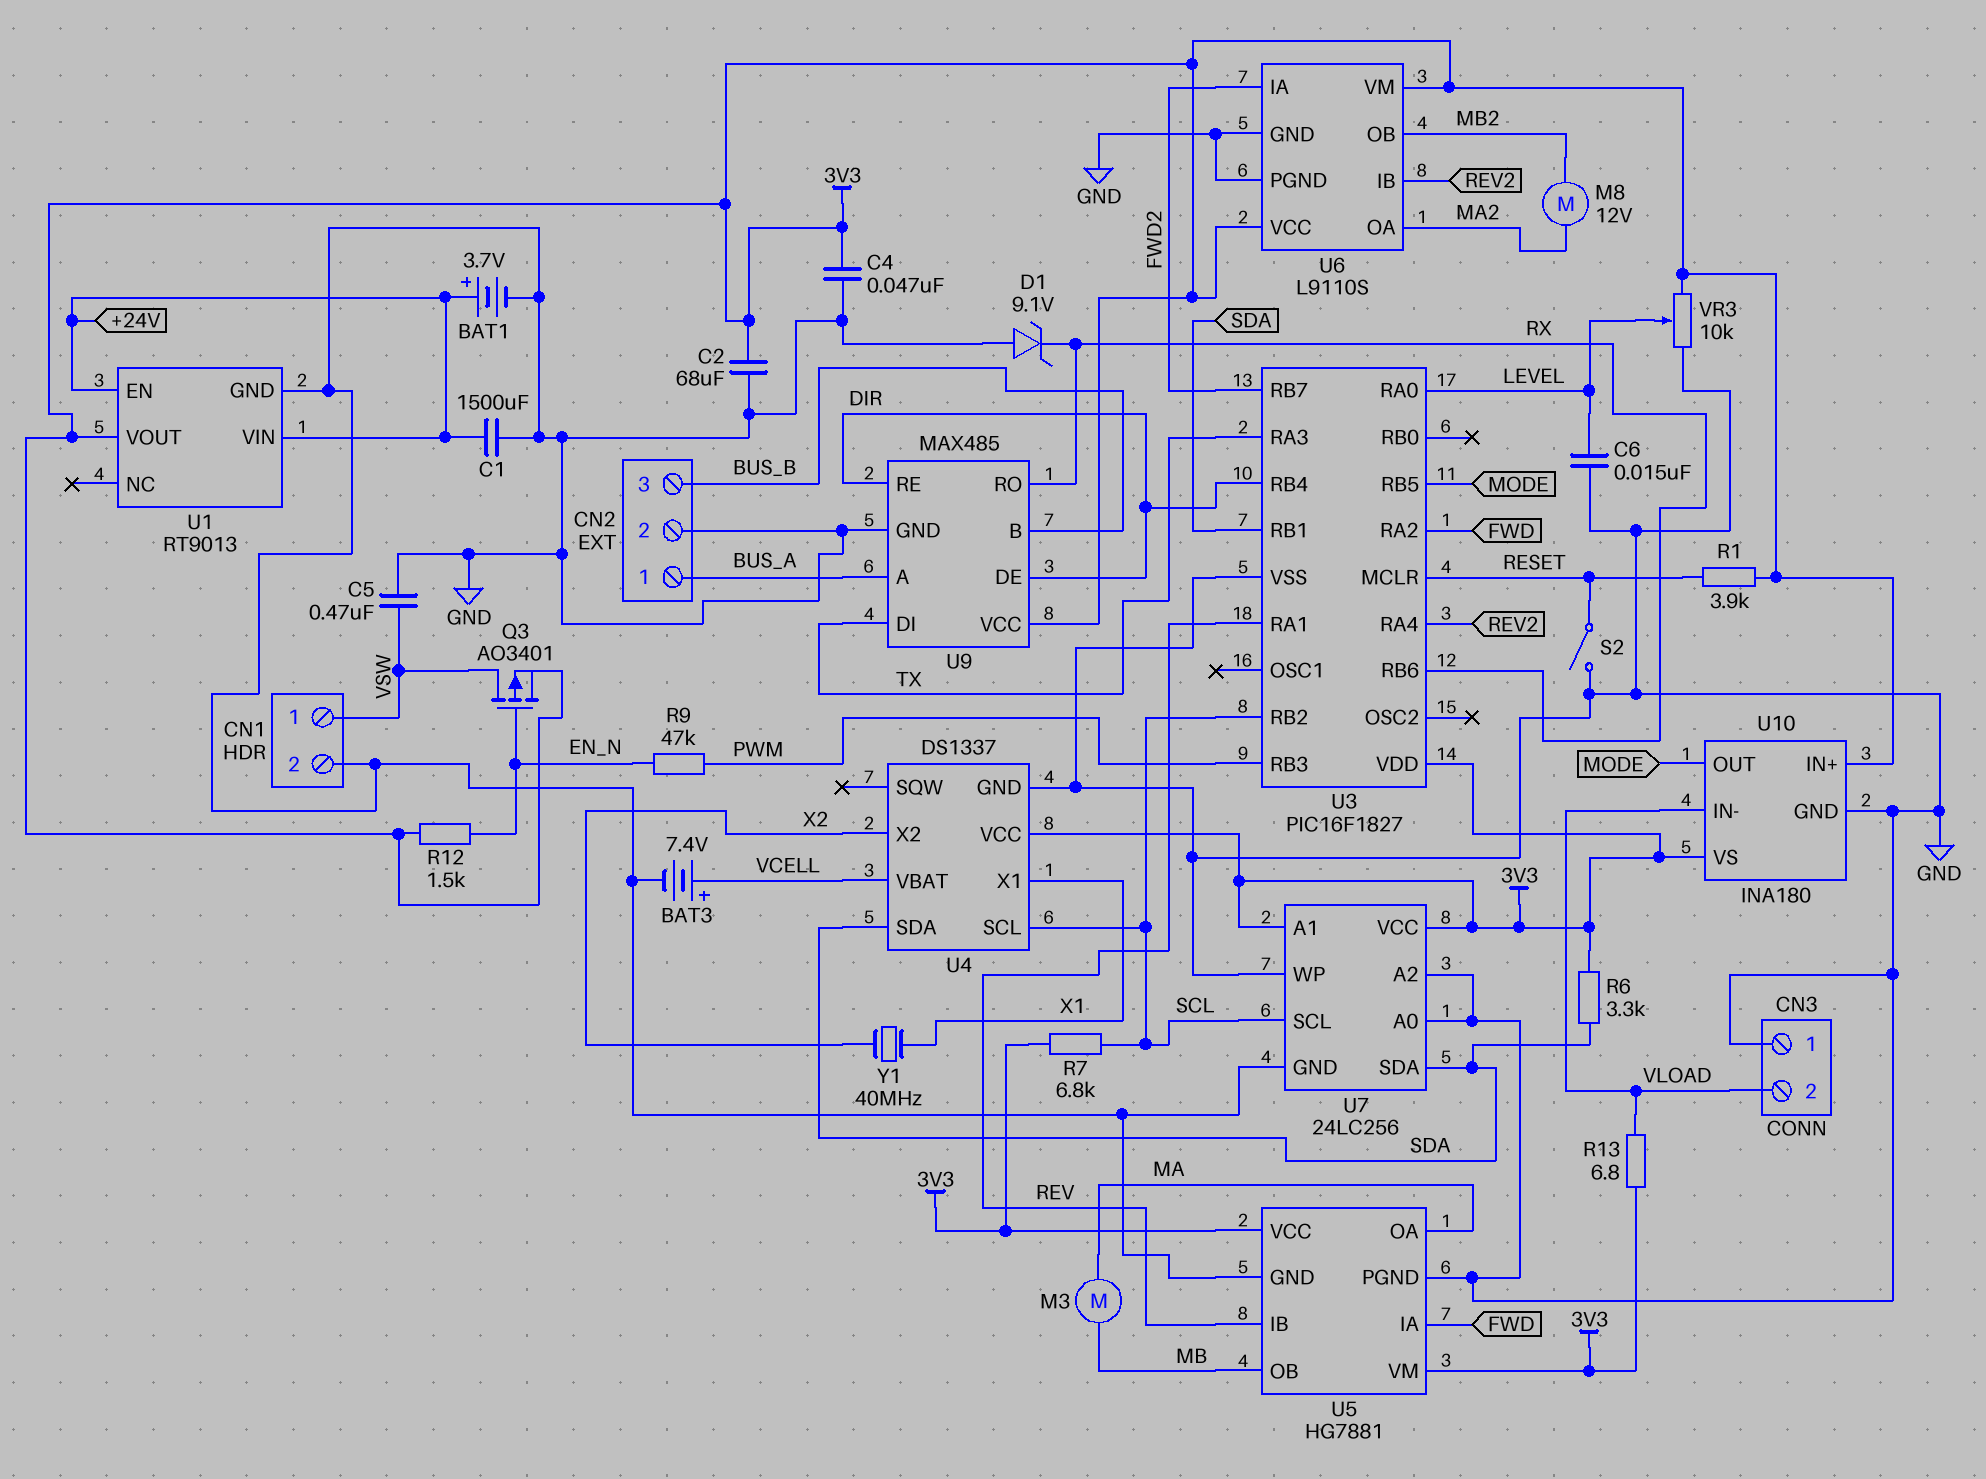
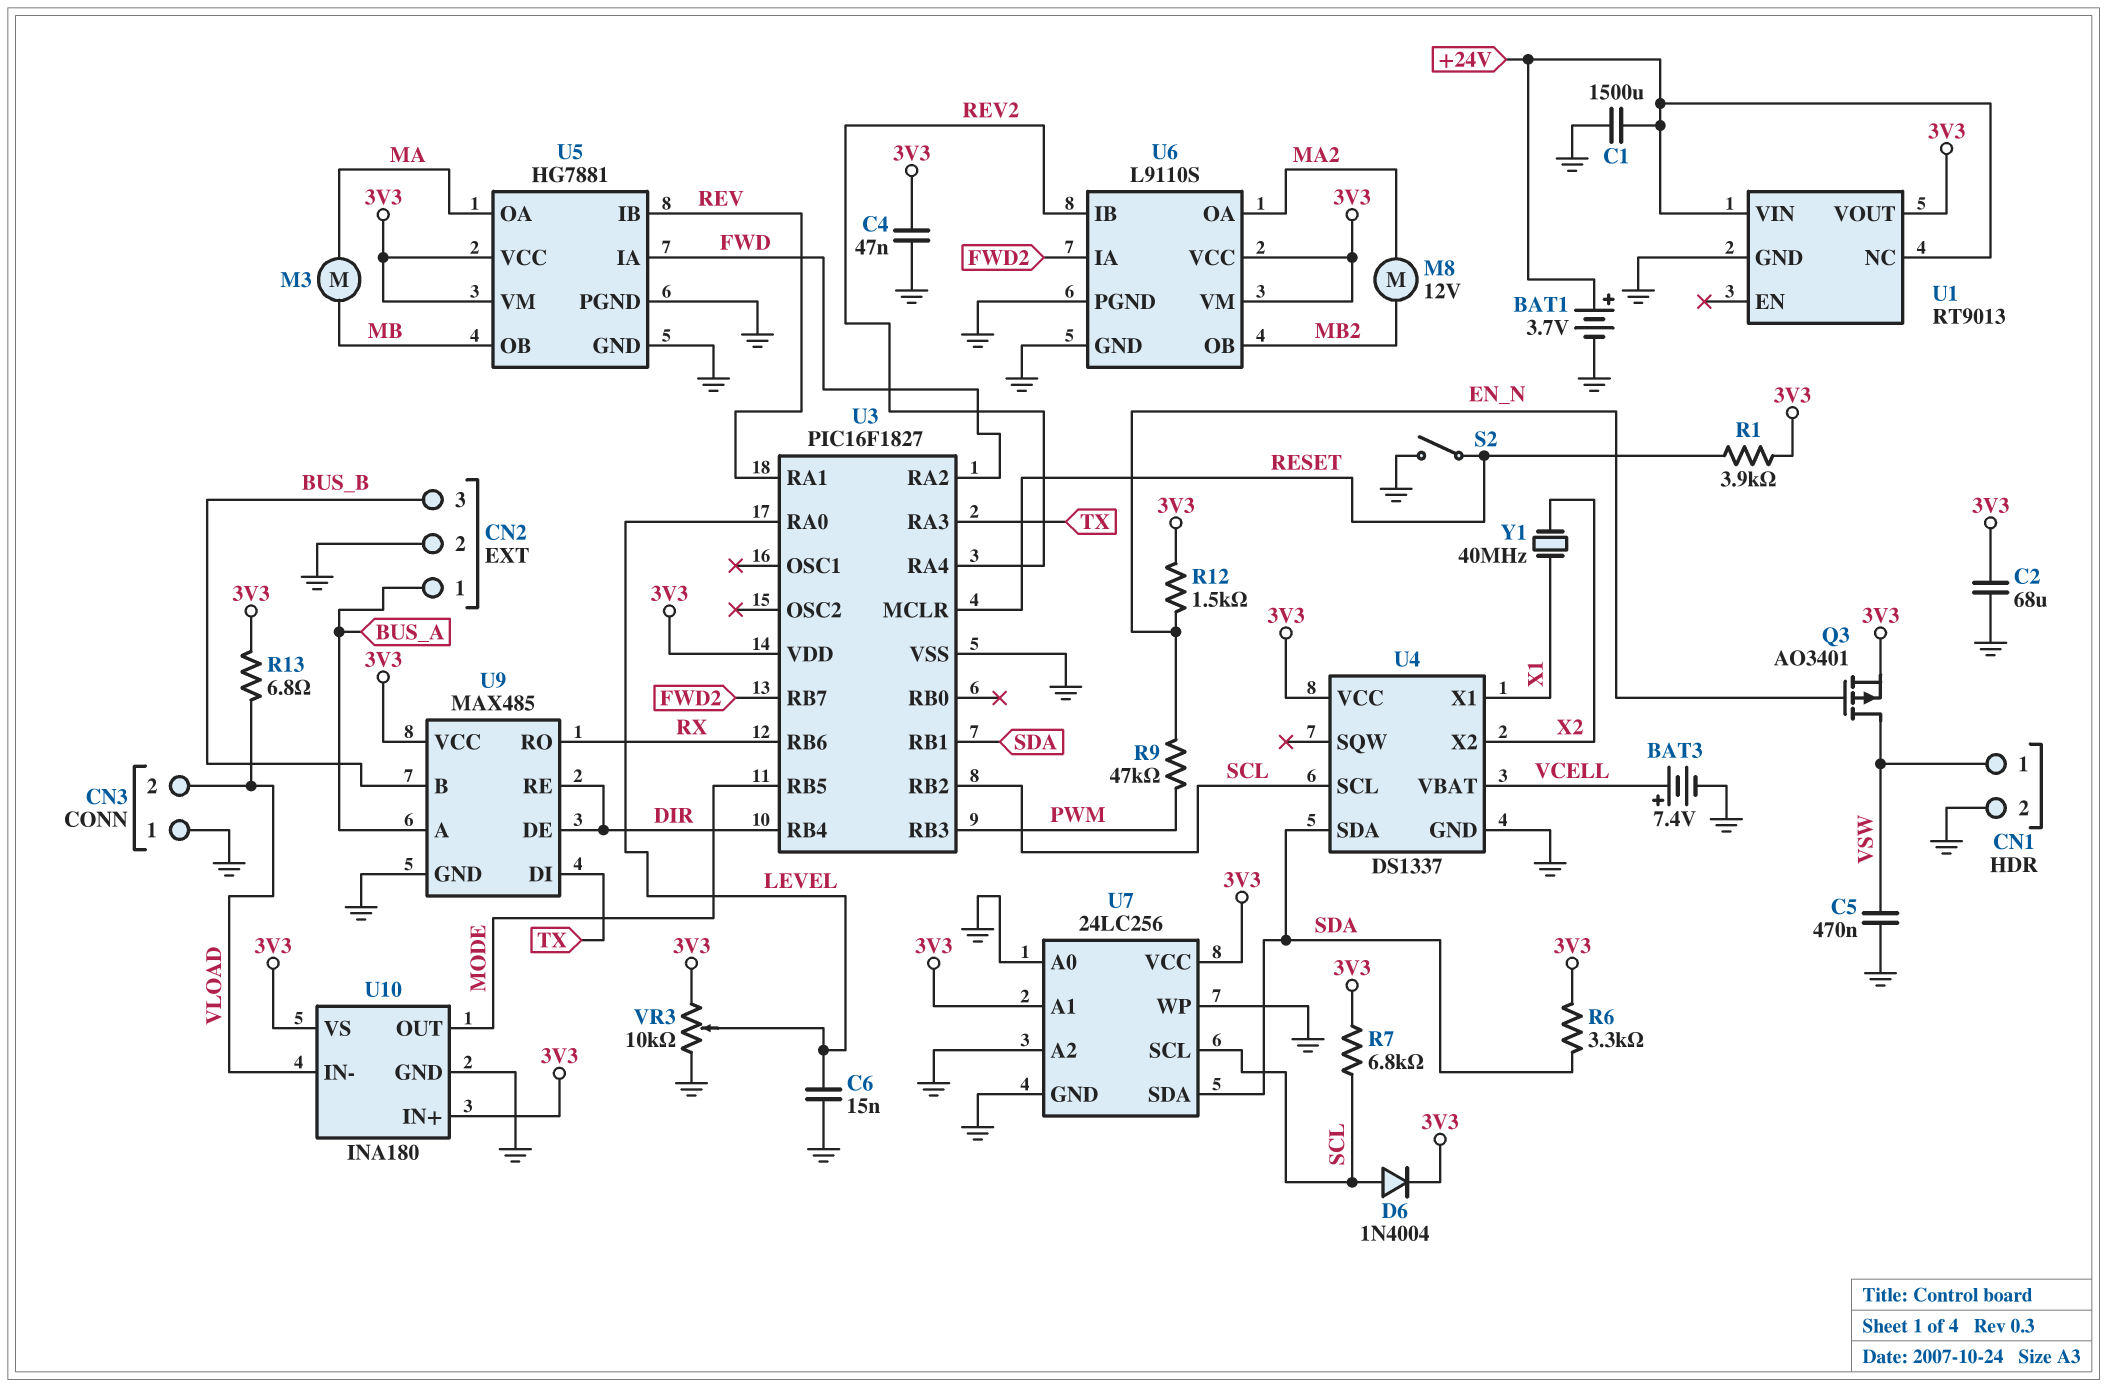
D1: zener 9.1V (A GND, K RX) -> none
D6: none -> diode 1N4004 (A SCL, K 3V3)
U1 pin EN: +24V -> none
U1 pin NC: none -> +24V

